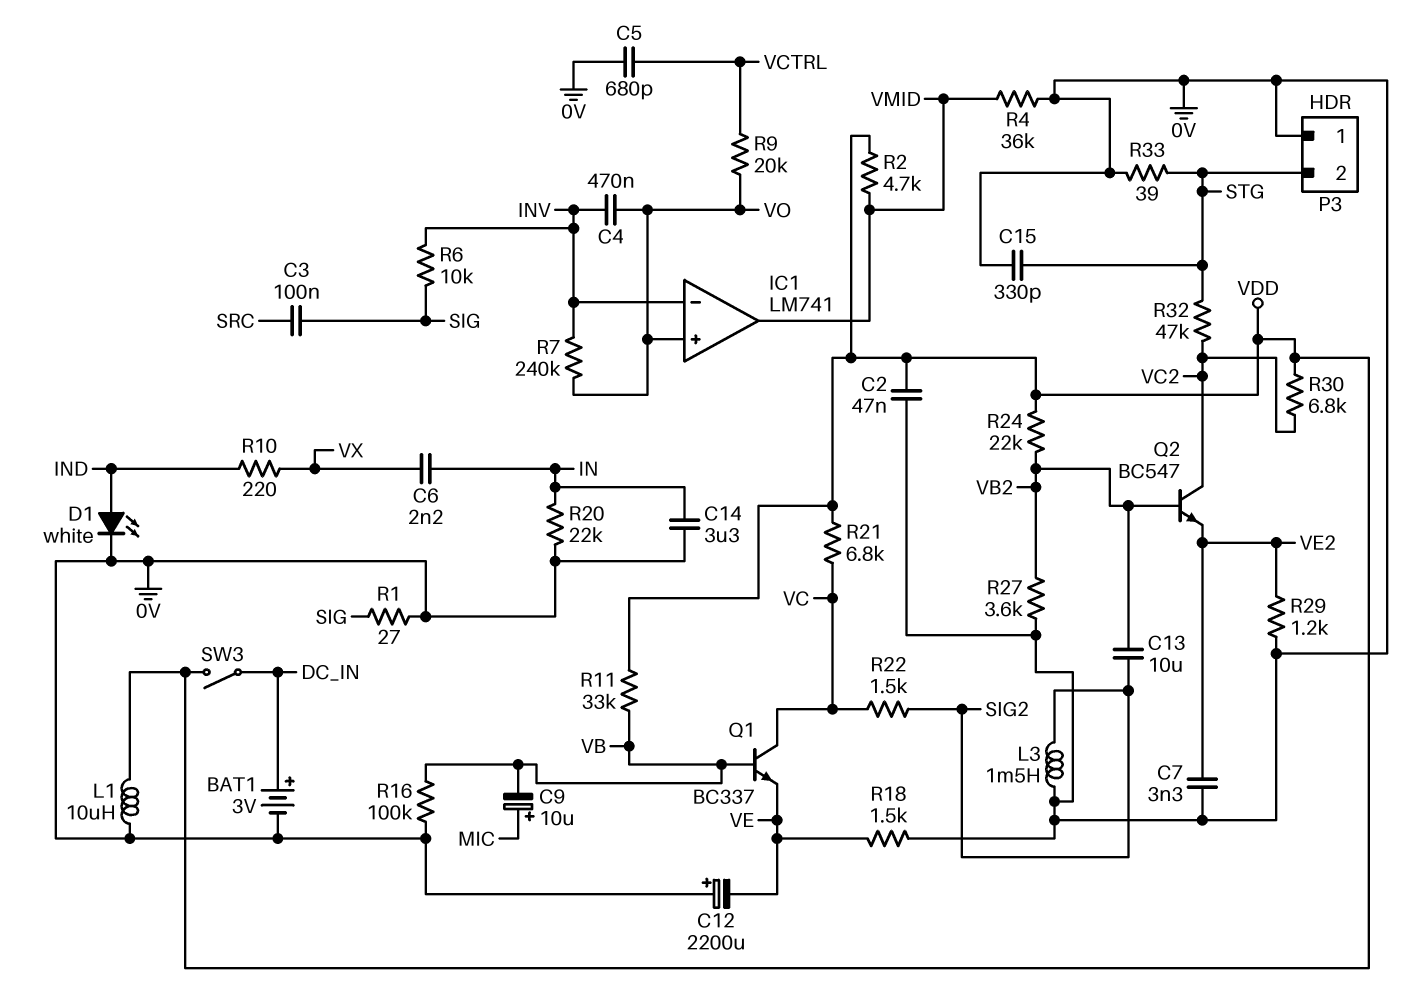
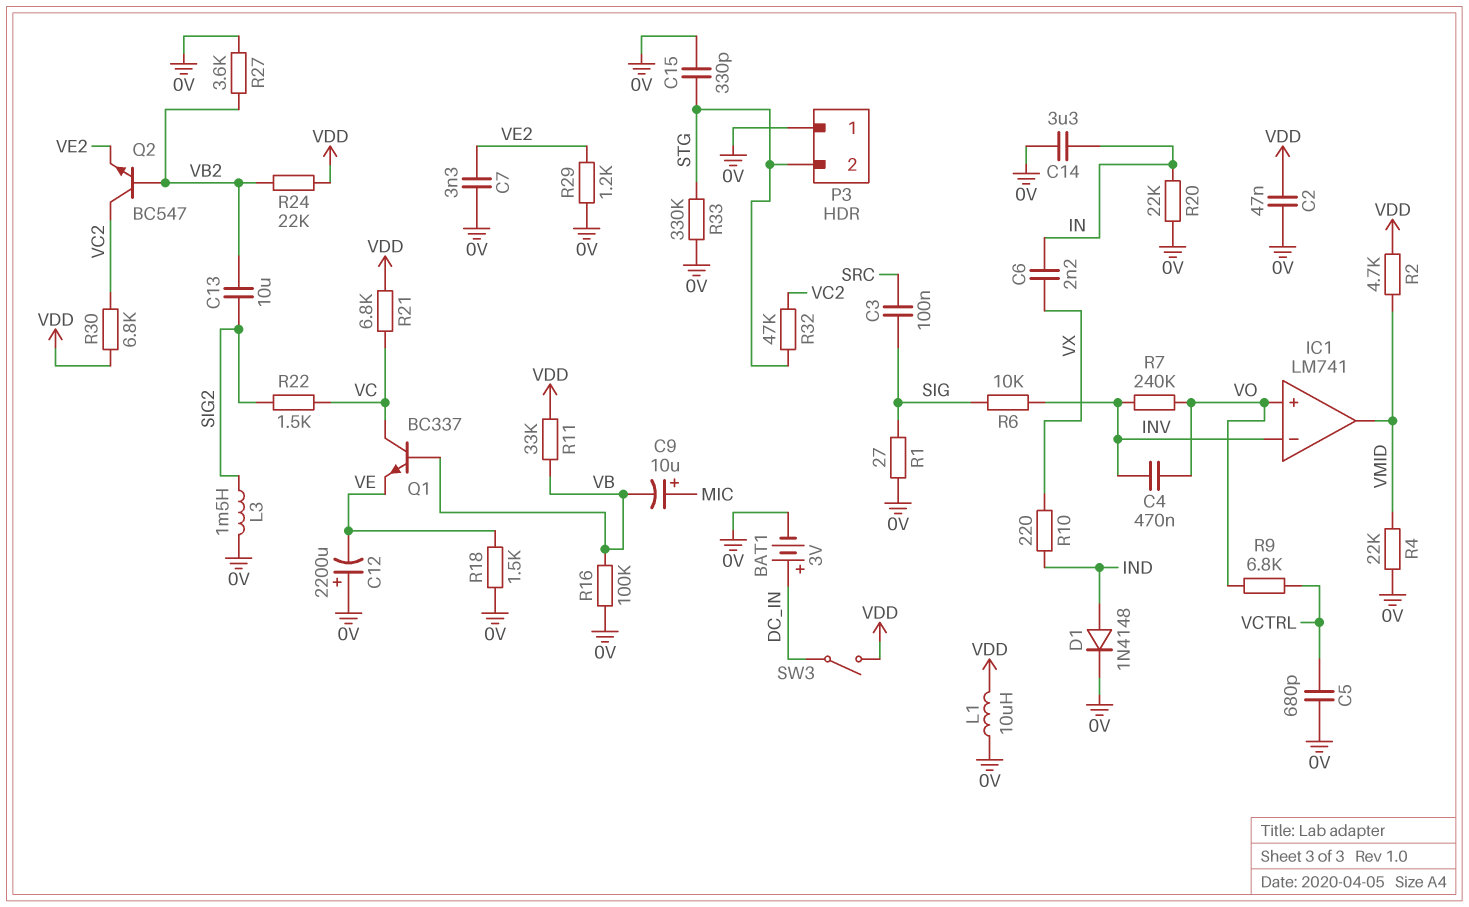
D1: LED white (A IND, K 0V) -> diode 1N4148 (A IND, K 0V)
R4: 36k (0V, VMID) -> 22k (0V, VMID)
R9: 20k (VCTRL, VO) -> 6.8k (VCTRL, VO)
R33: 39 (0V, STG) -> 330k (0V, STG)

